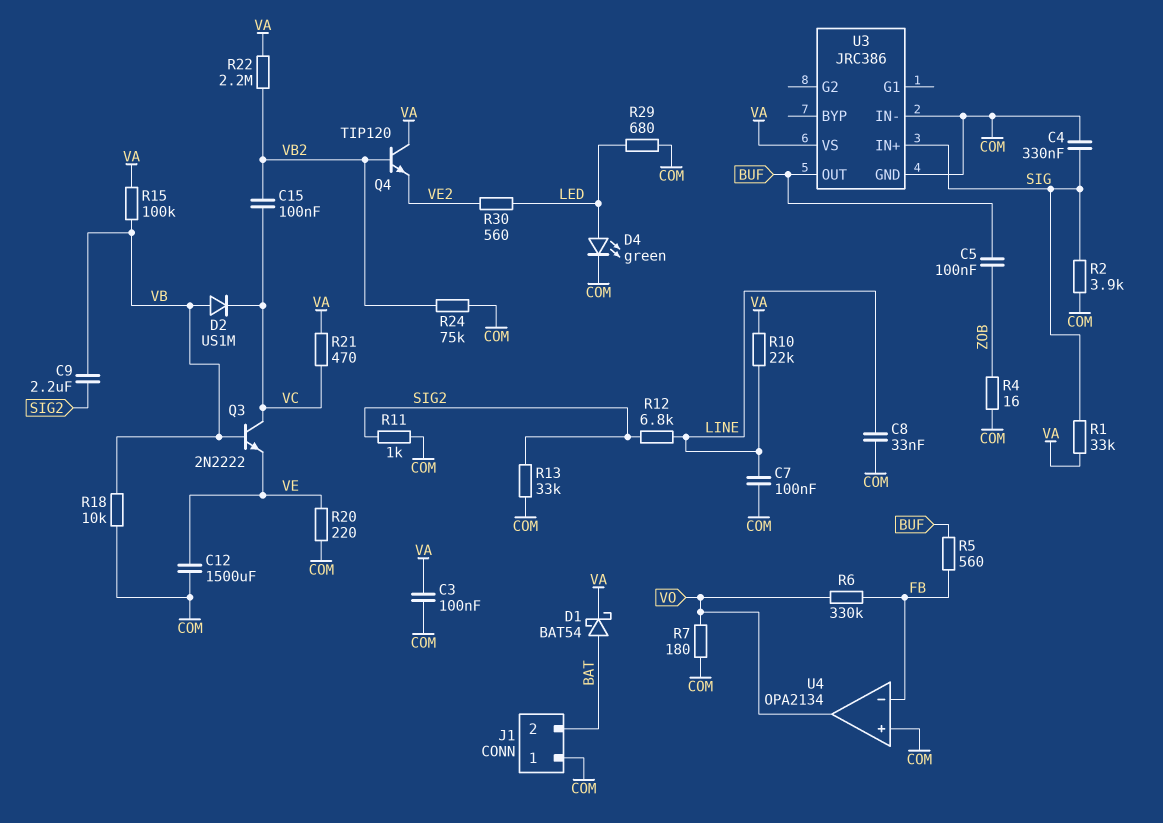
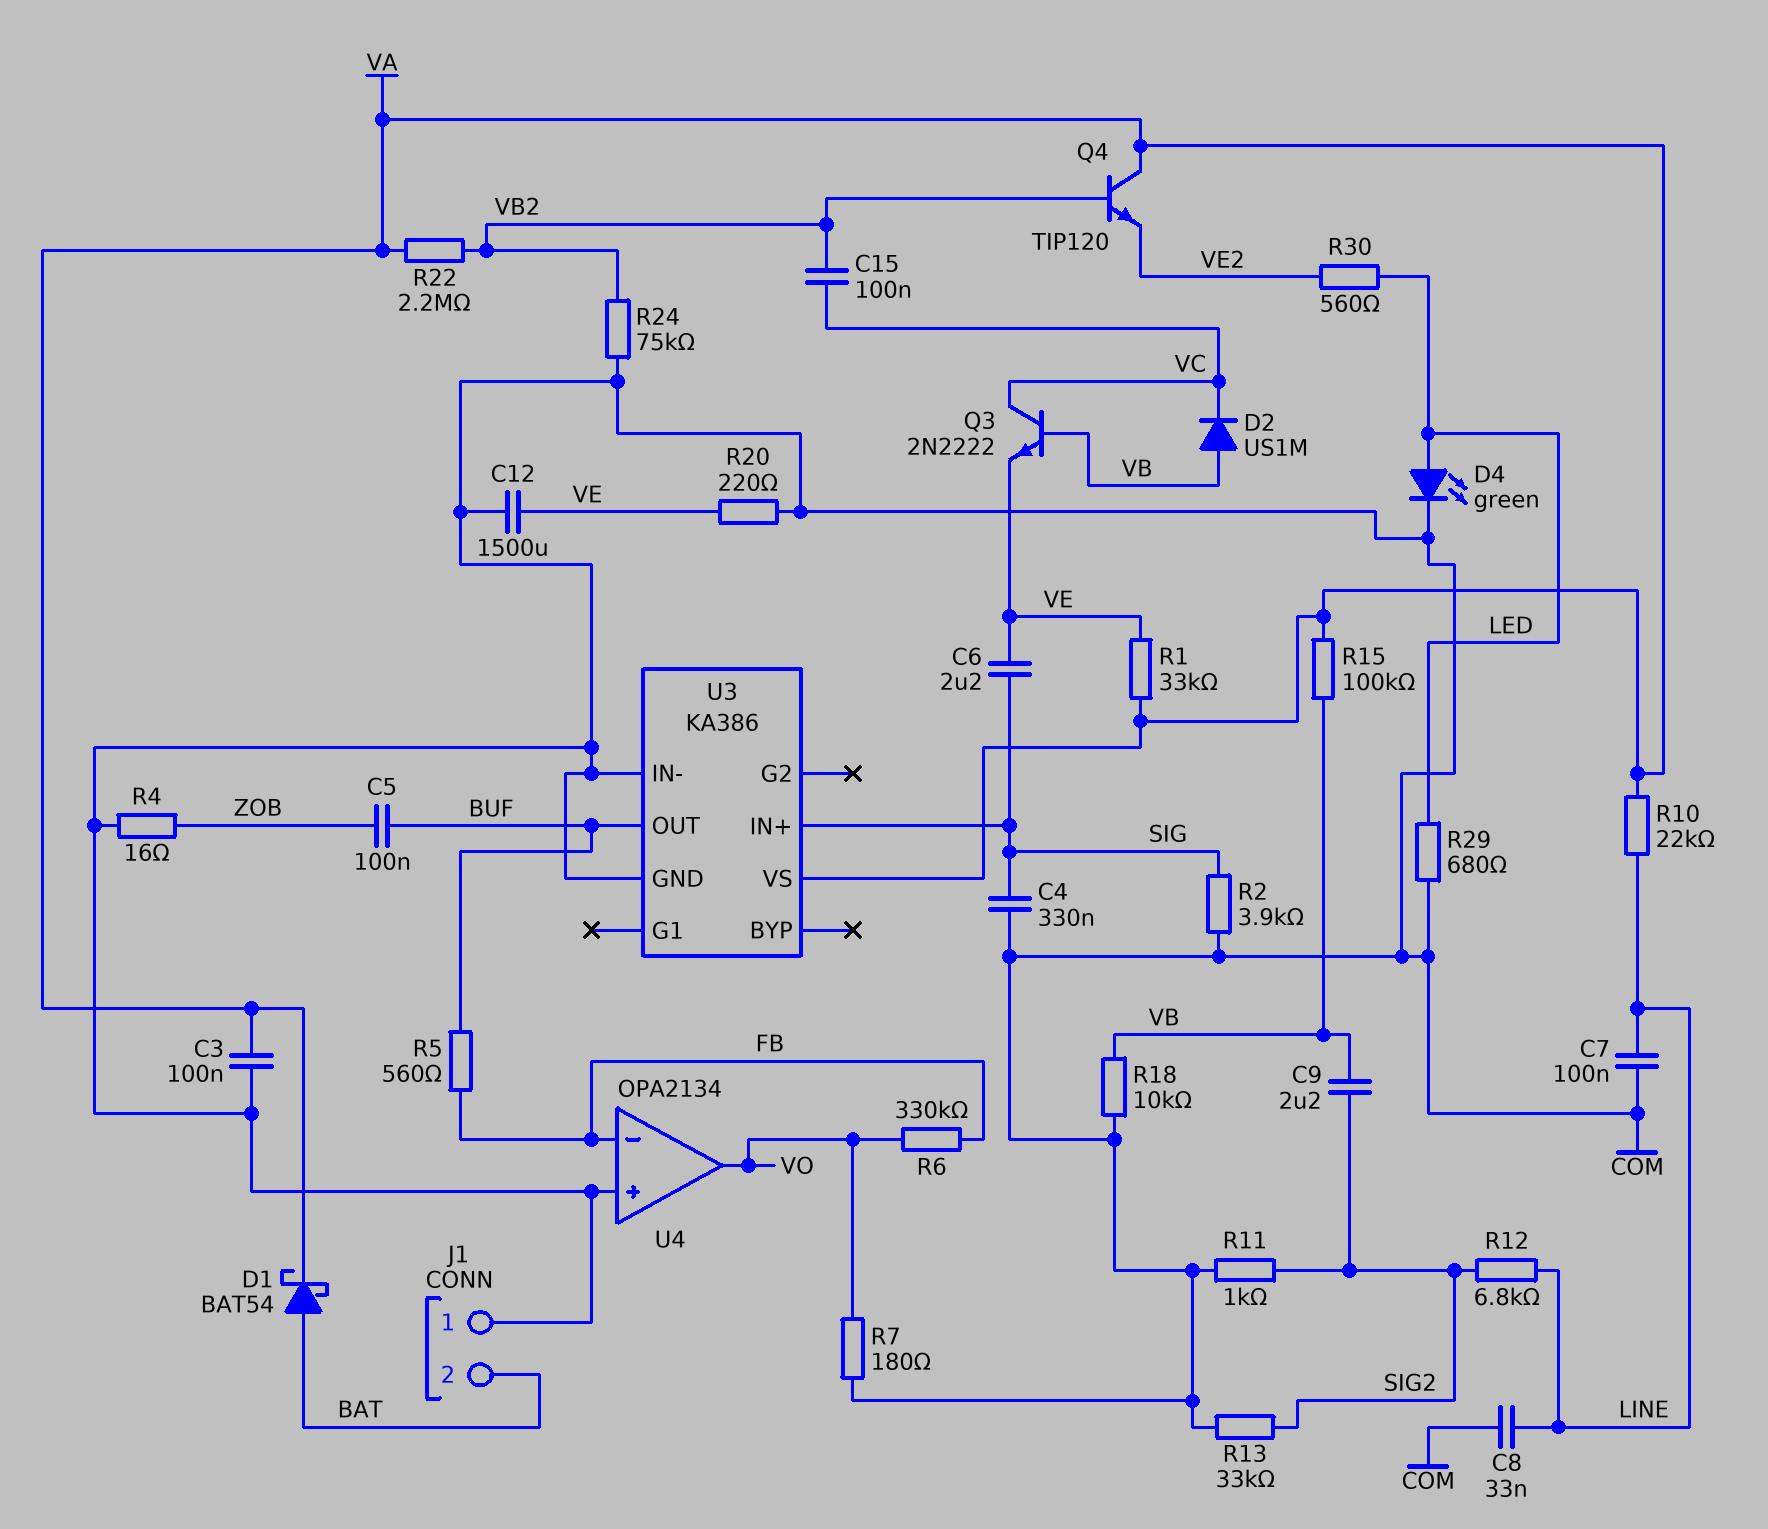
C6: none -> 2.2uF (SIG, VE)
R1: 33k (SIG, VA) -> 33k (VA, VE)
R21: 470 (VA, VC) -> none
U3: JRC386 -> KA386

